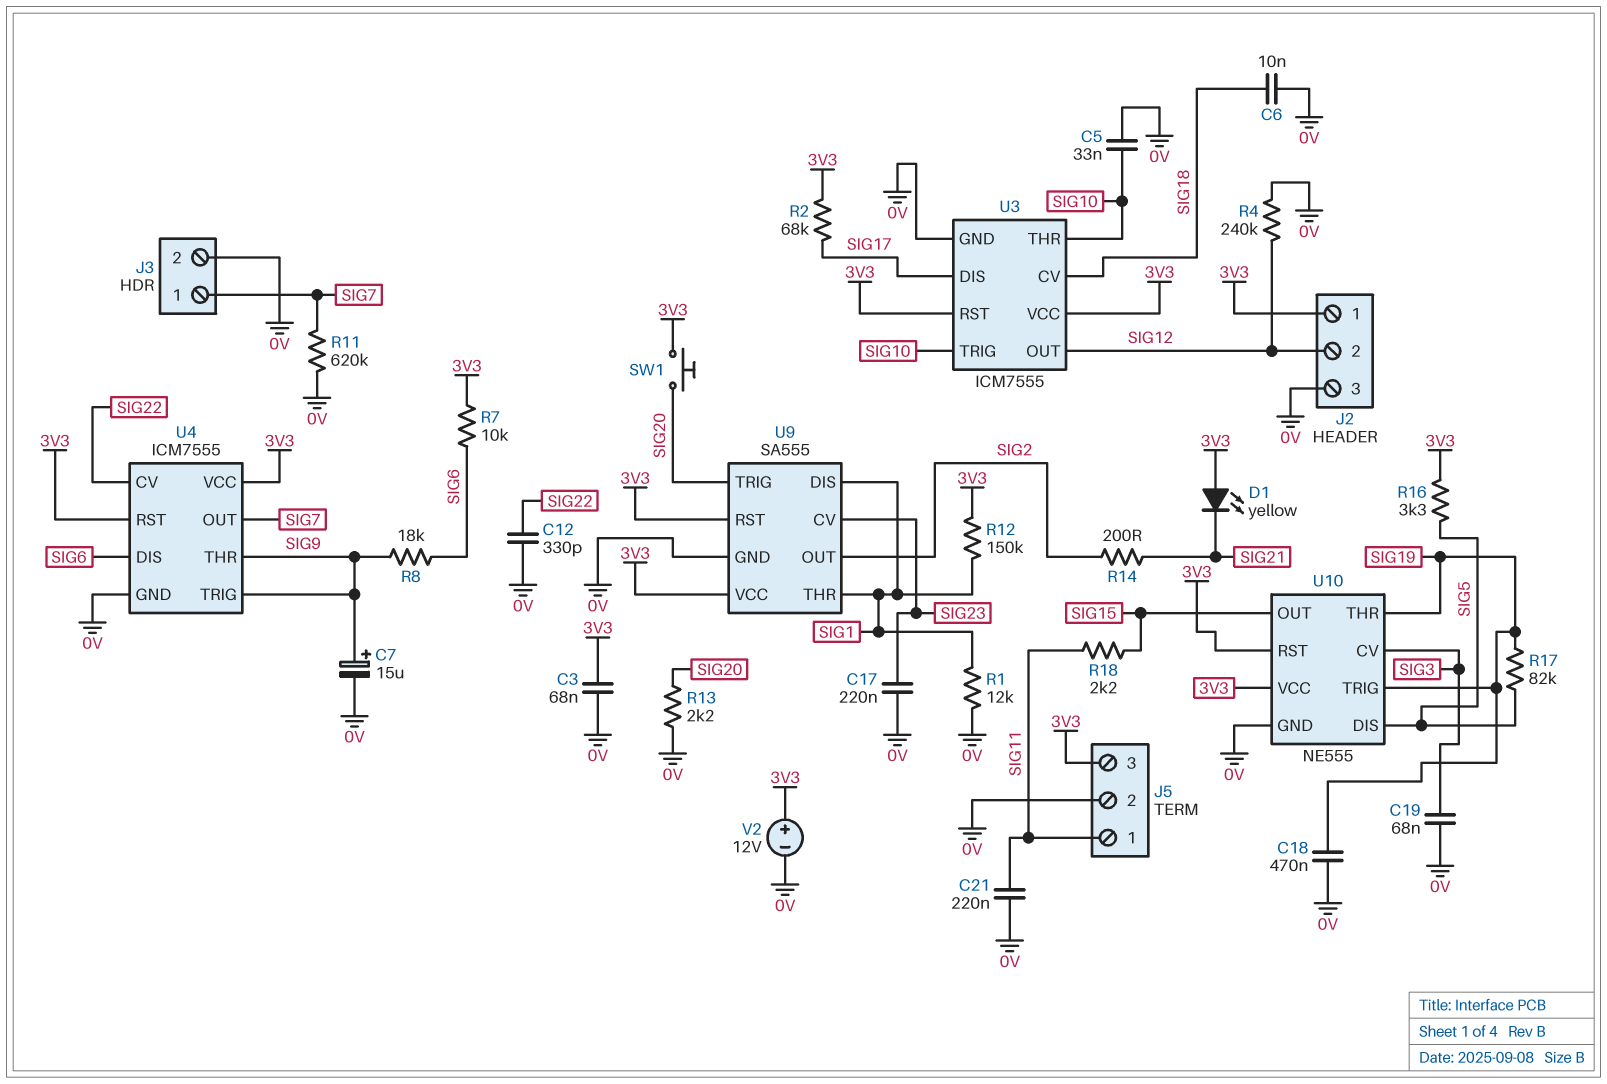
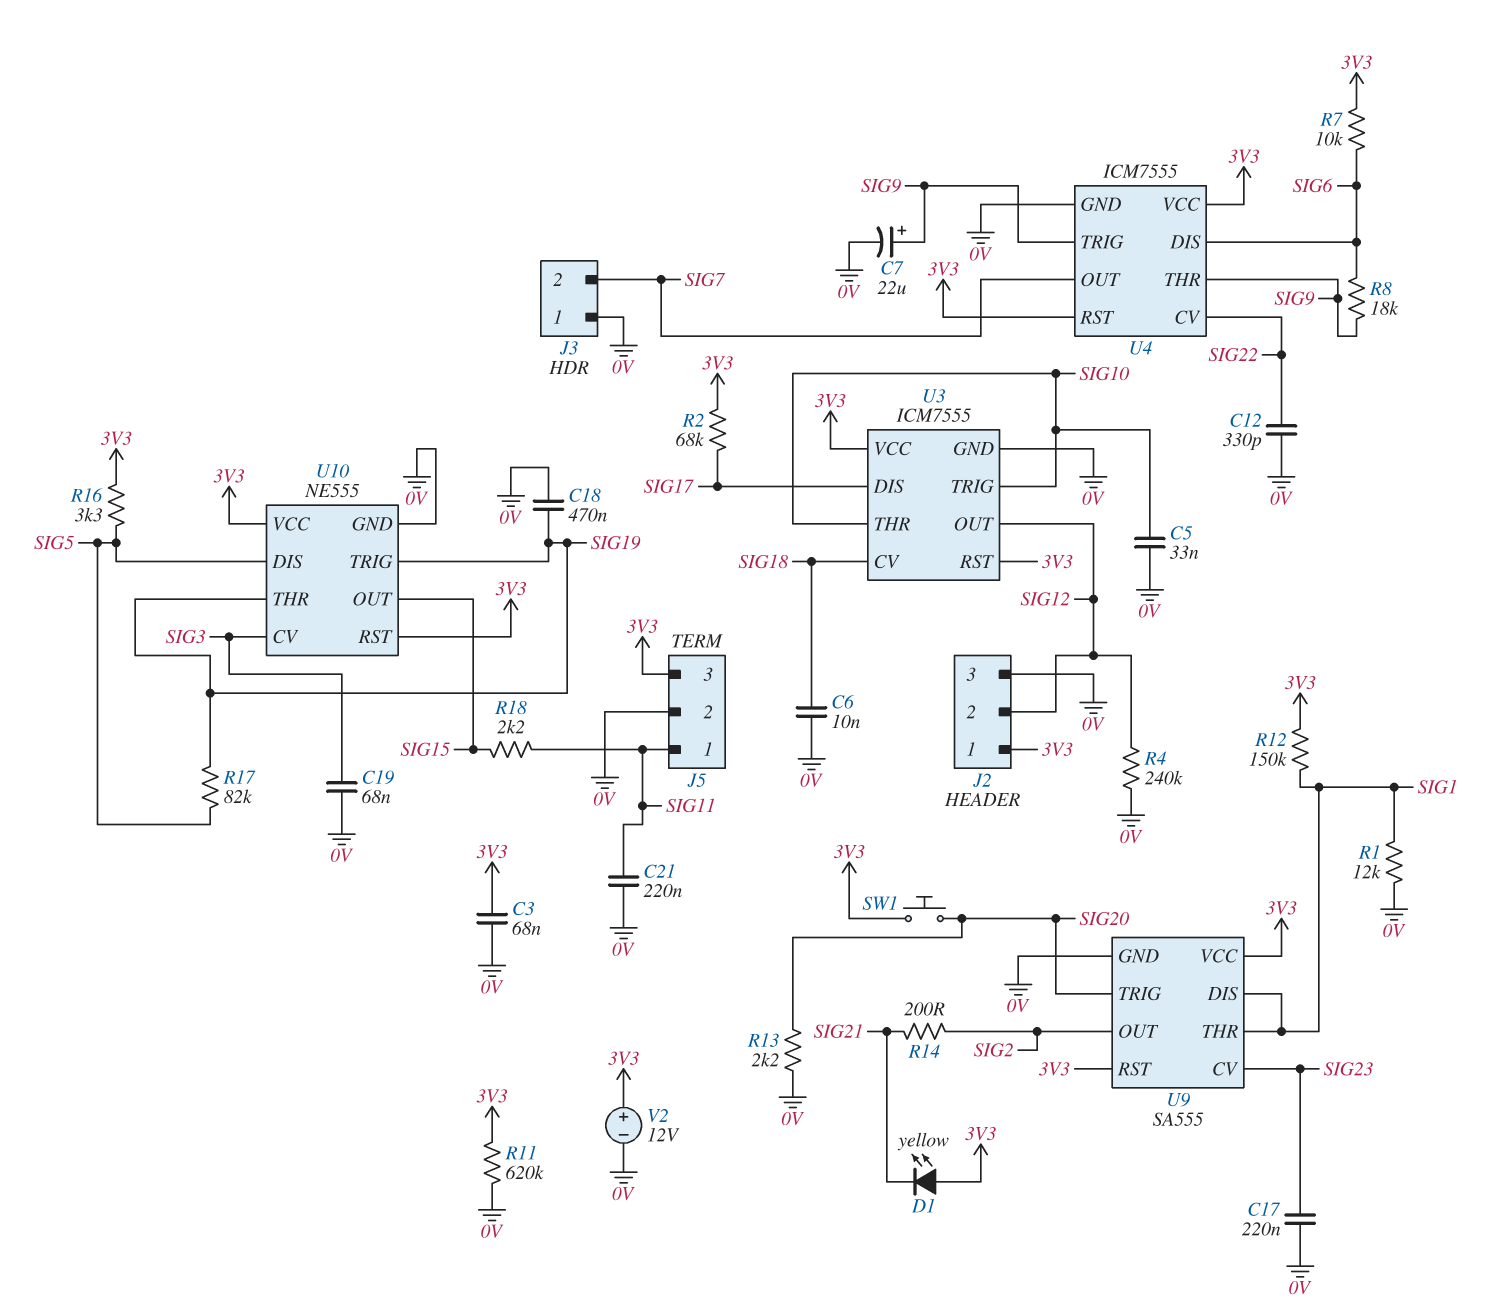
C7: 15uF (plus SIG9, minus 0V) -> 22uF (plus SIG9, minus 0V)
J3 pin 1: SIG7 -> 0V
J3 pin 2: 0V -> SIG7
R11: 620k (0V, SIG7) -> 620k (0V, 3V3)

